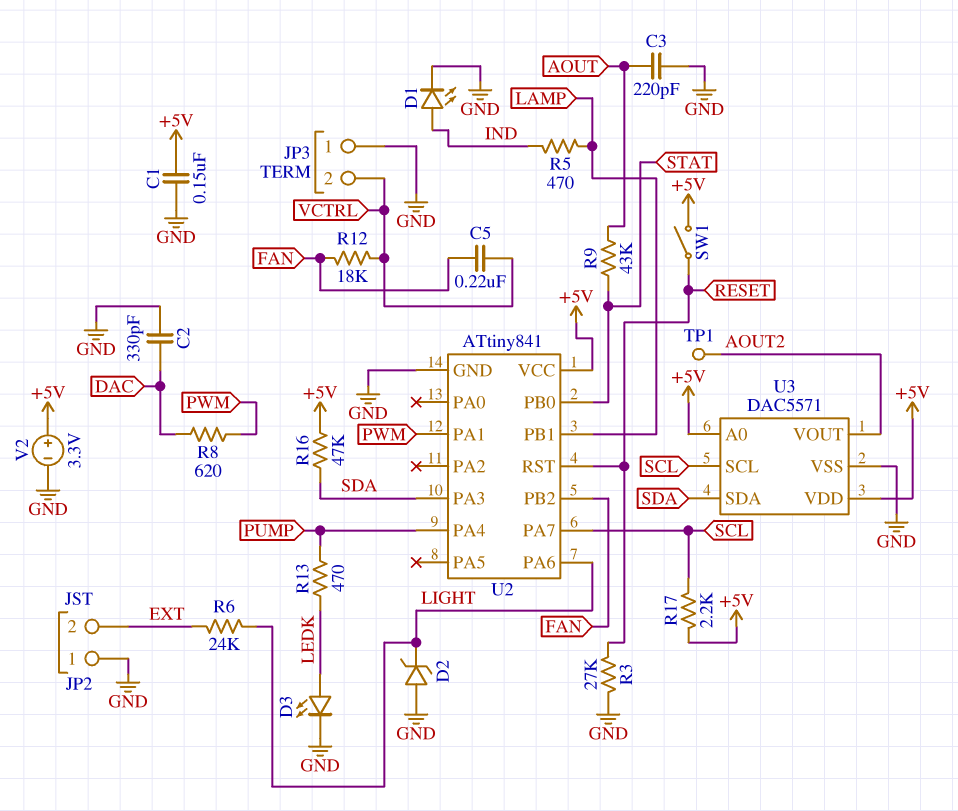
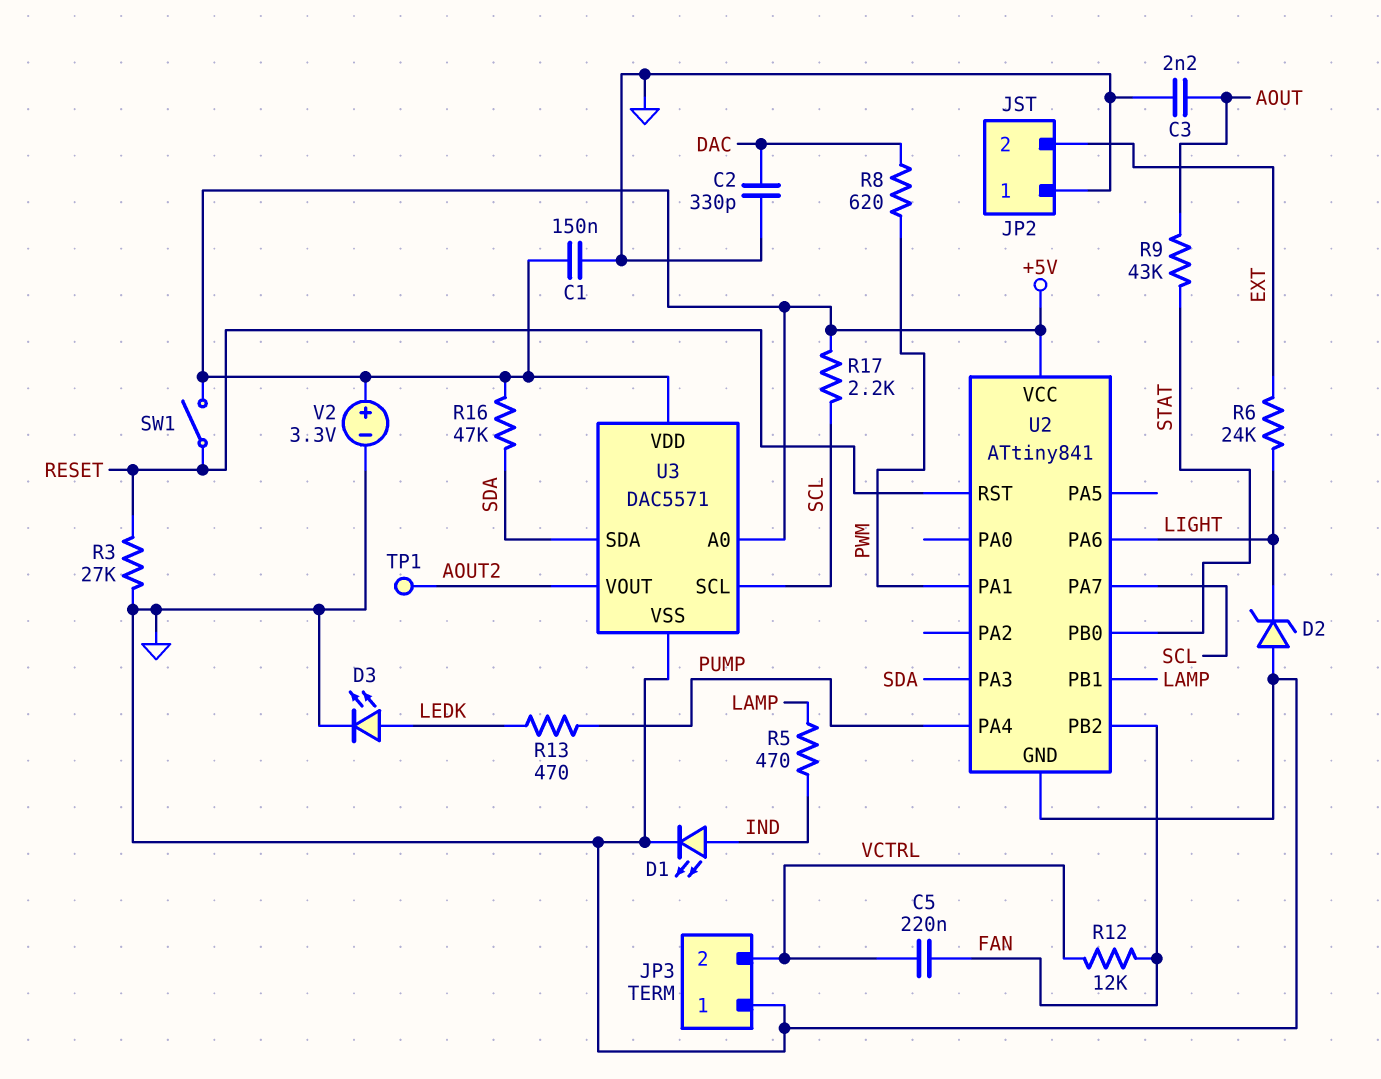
C3: 220pF (AOUT, GND) -> 2.2nF (AOUT, GND)
R12: 18k (FAN, VCTRL) -> 12k (FAN, VCTRL)

